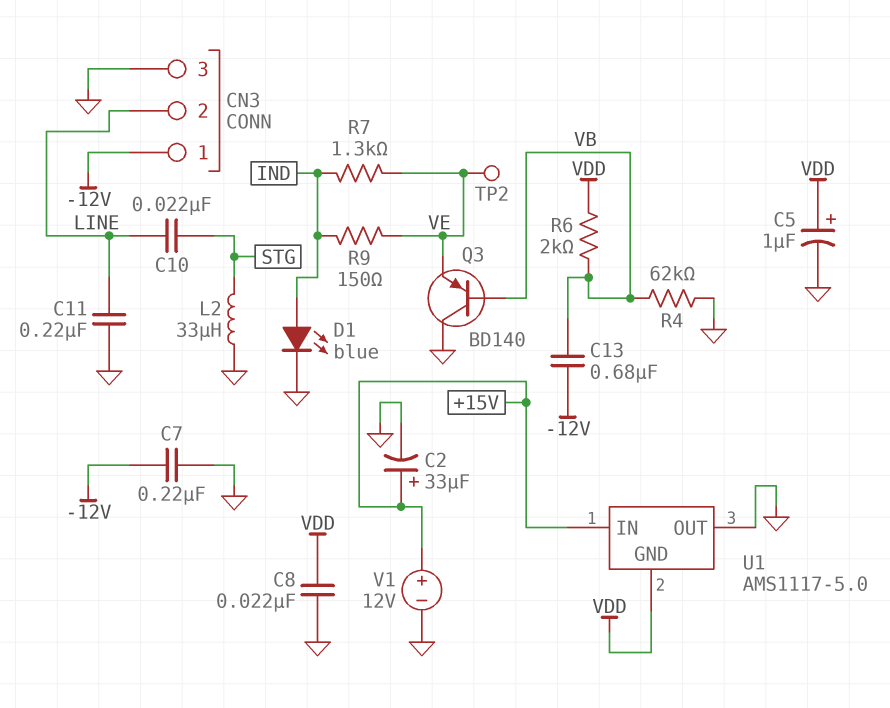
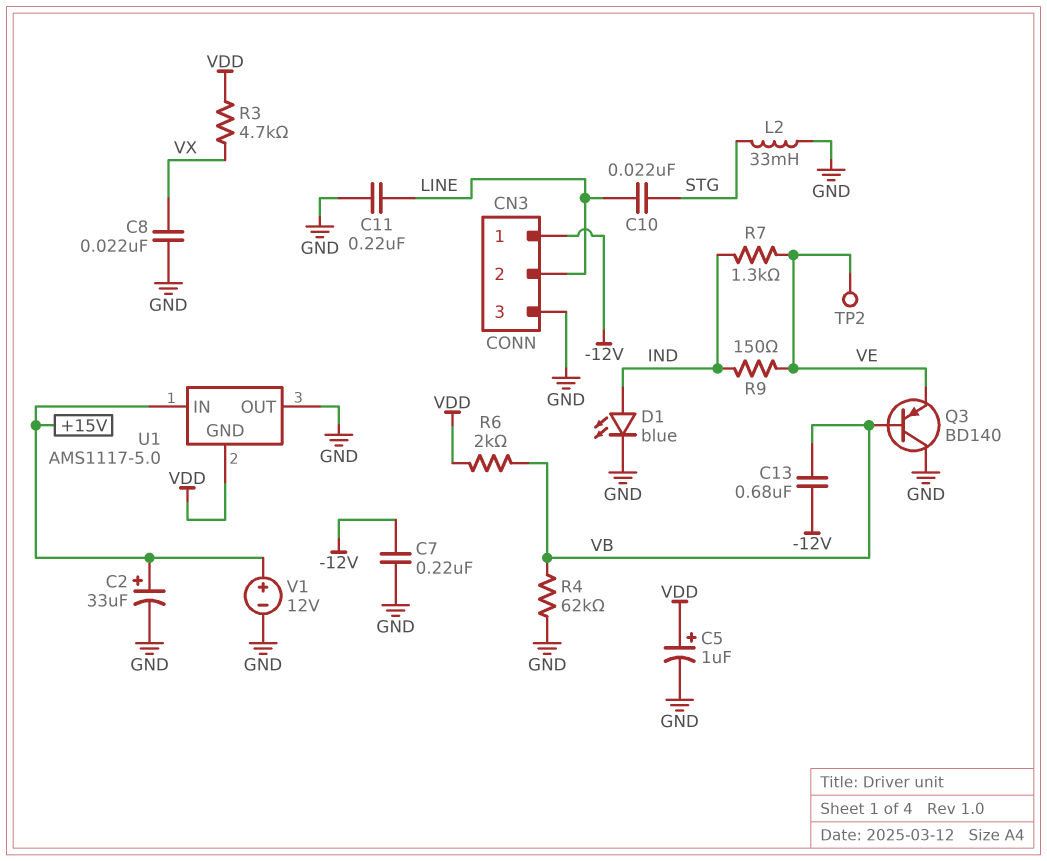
C8: 22nF (GND, VDD) -> 22nF (GND, VX)
L2: 33uH (GND, STG) -> 33mH (GND, STG)
R3: none -> 4.7k (VDD, VX)

